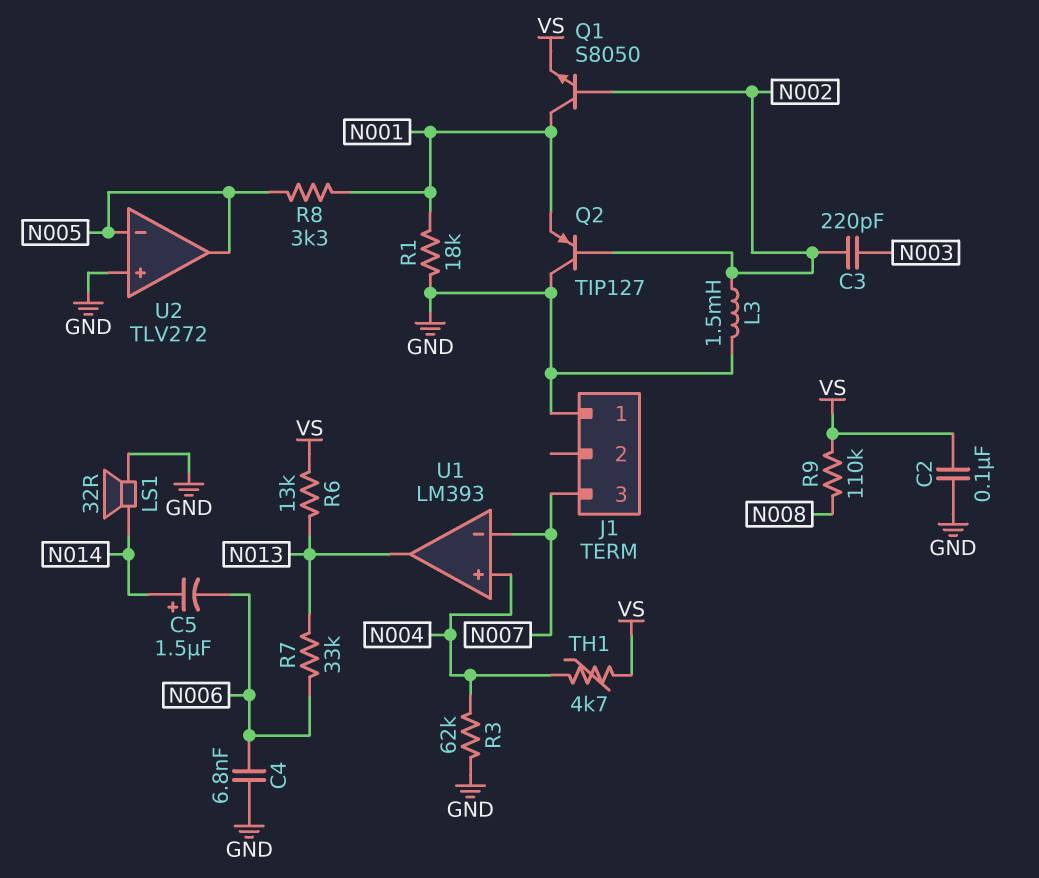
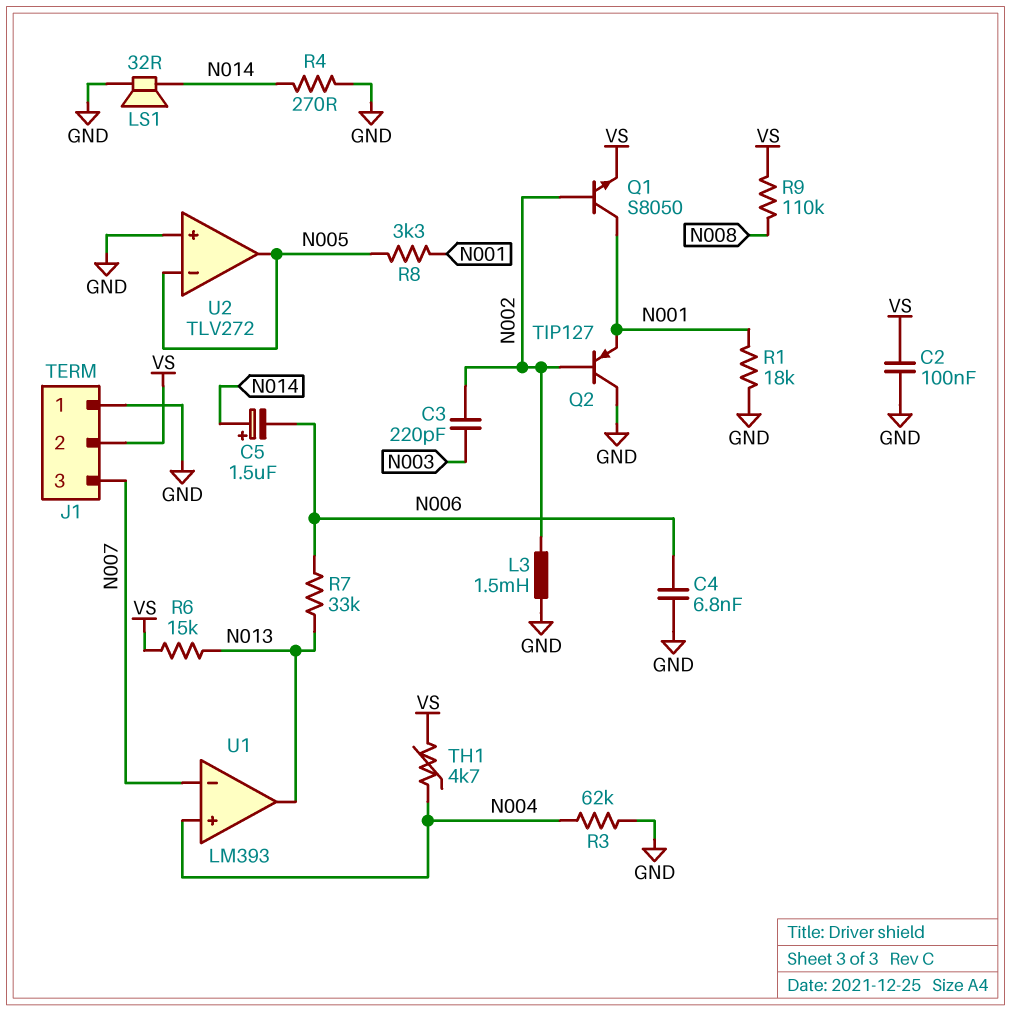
J1 pin 2: none -> VS
R4: none -> 270 (GND, N014)
R6: 13k (N013, VS) -> 15k (N013, VS)

